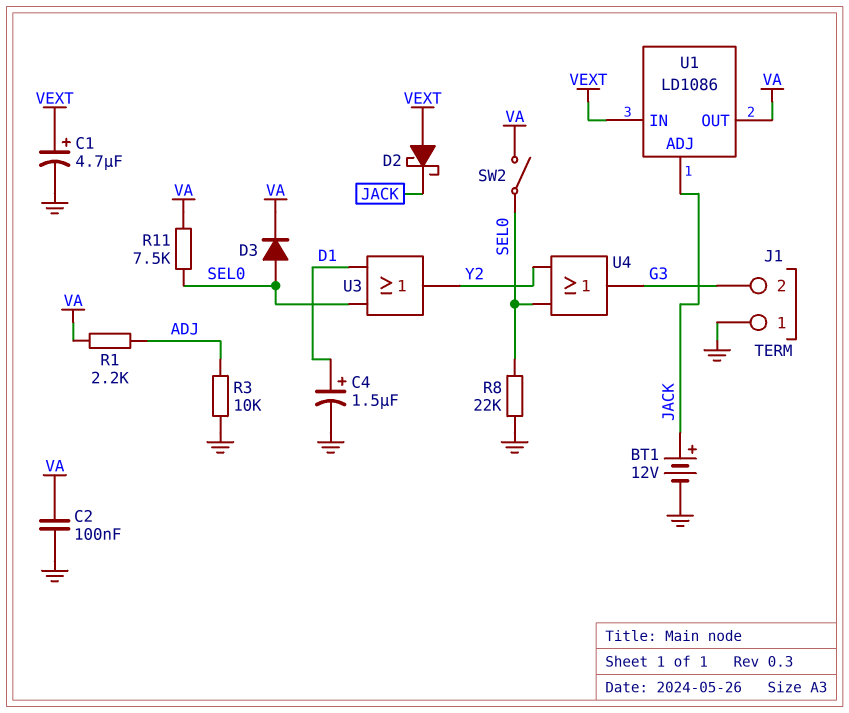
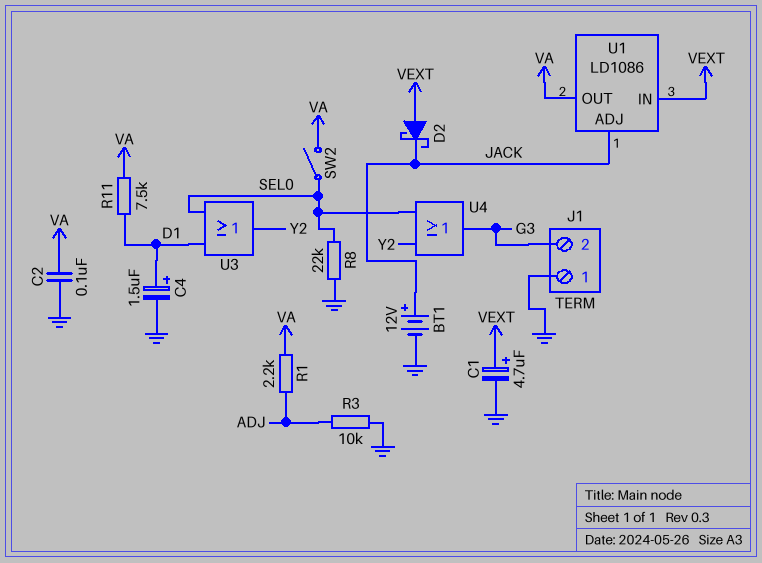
D3: diode (A SEL0, K VA) -> none
R11: 7.5k (SEL0, VA) -> 7.5k (D1, VA)

